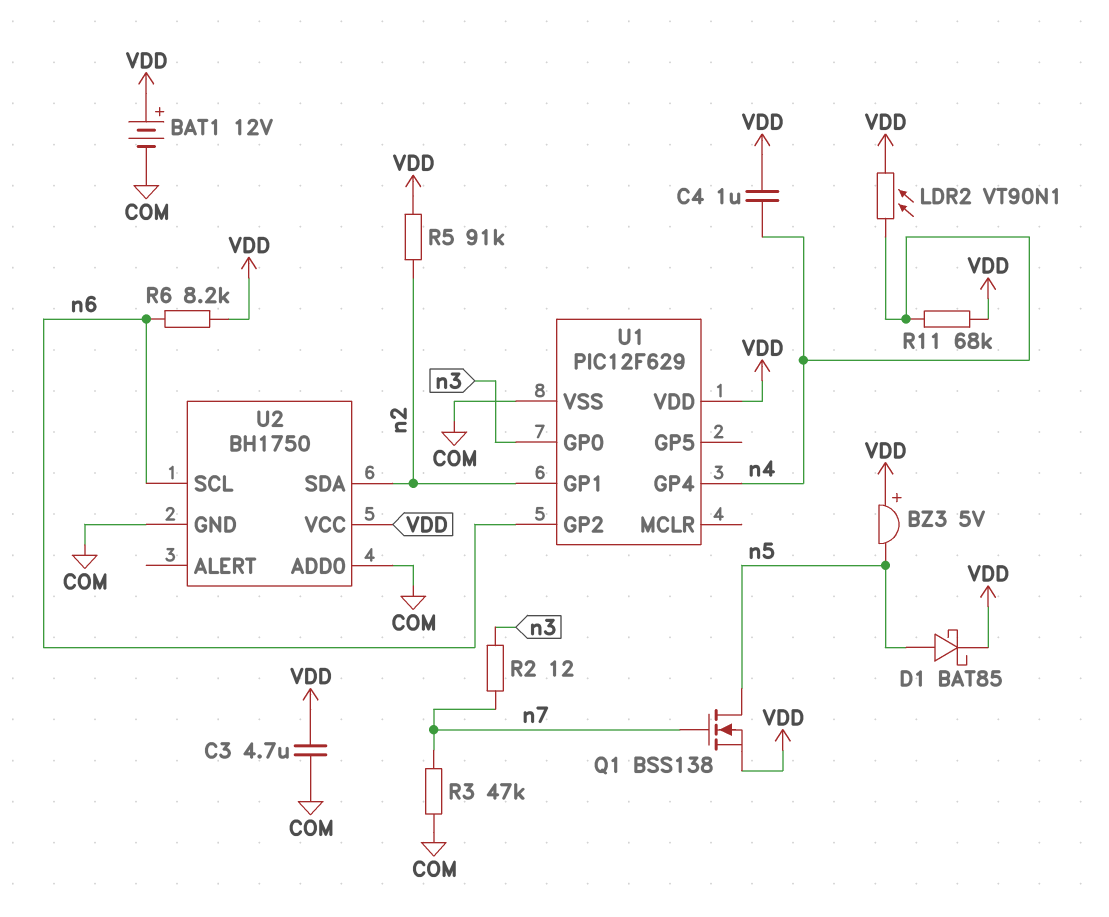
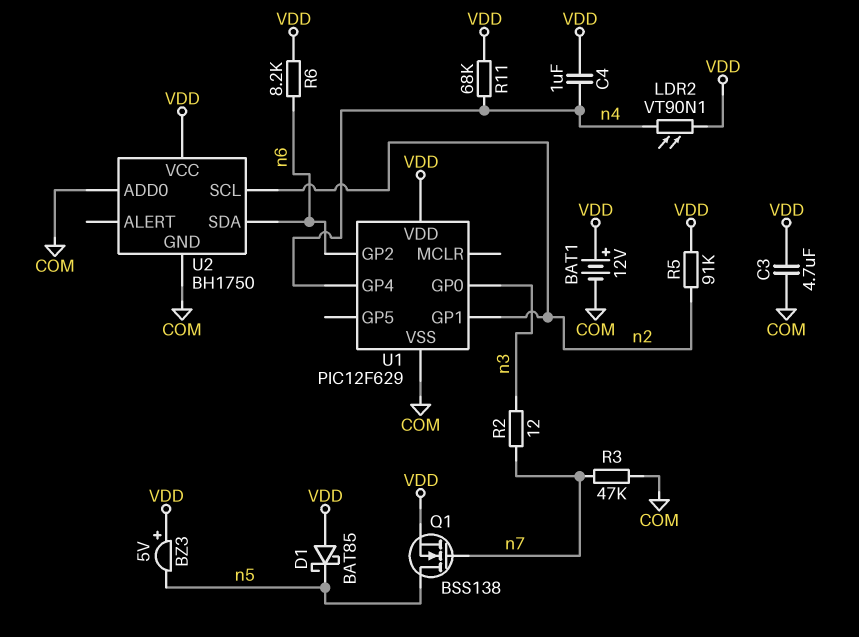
D1: schottky BAT85 (A n5, K VDD) -> schottky BAT85 (A VDD, K n5)
U2 pin SCL: n6 -> n2
U2 pin SDA: n2 -> n6

